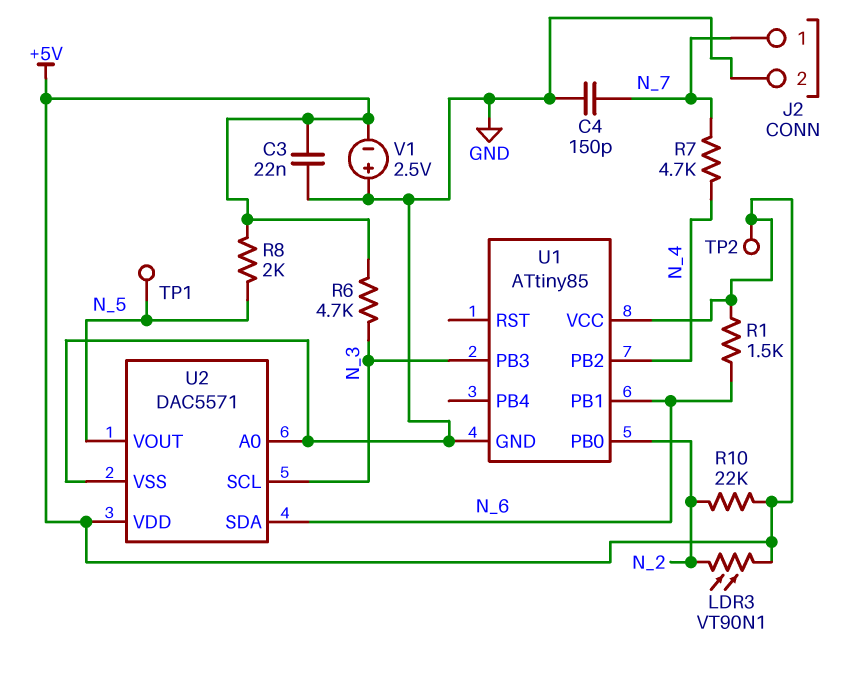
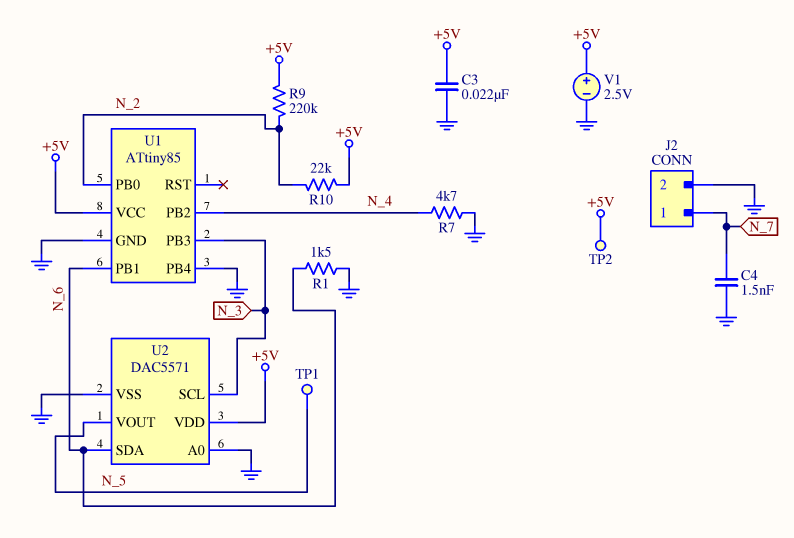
C4: 150pF (GND, N_7) -> 1.5nF (GND, N_7)
LDR3: VT90N1 (+5V, N_2) -> none
R1: 1.5k (+5V, N_6) -> 1.5k (GND, N_6)
R6: 4.7k (+5V, N_3) -> none
R7: 4.7k (N_4, N_7) -> 4.7k (GND, N_4)
R8: 2k (+5V, N_5) -> none
R9: none -> 220k (+5V, N_2)
U1 pin PB4: none -> GND
V1: 2.5V (plus GND, minus +5V) -> 2.5V (plus +5V, minus GND)

